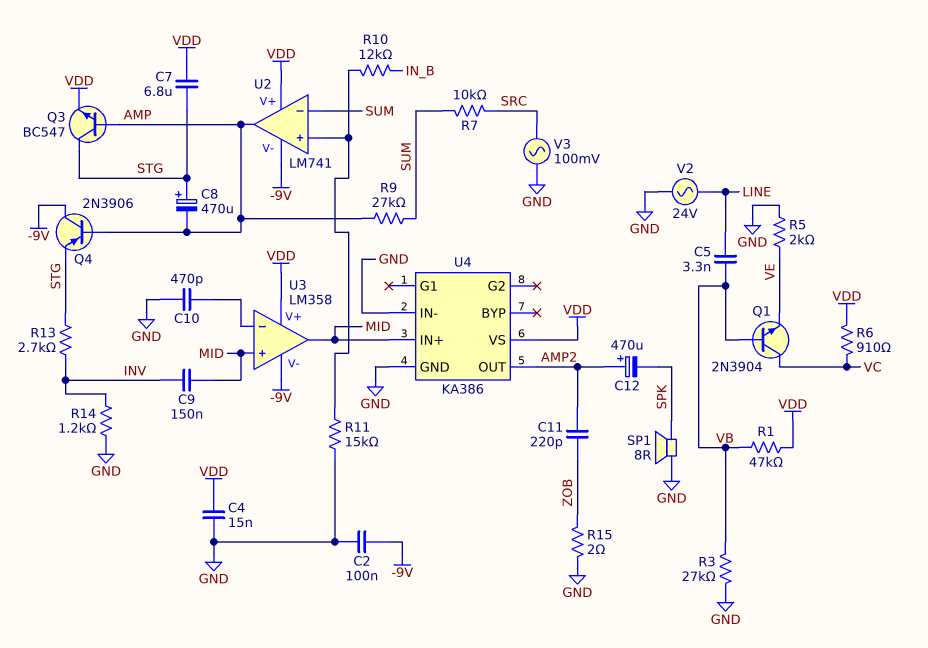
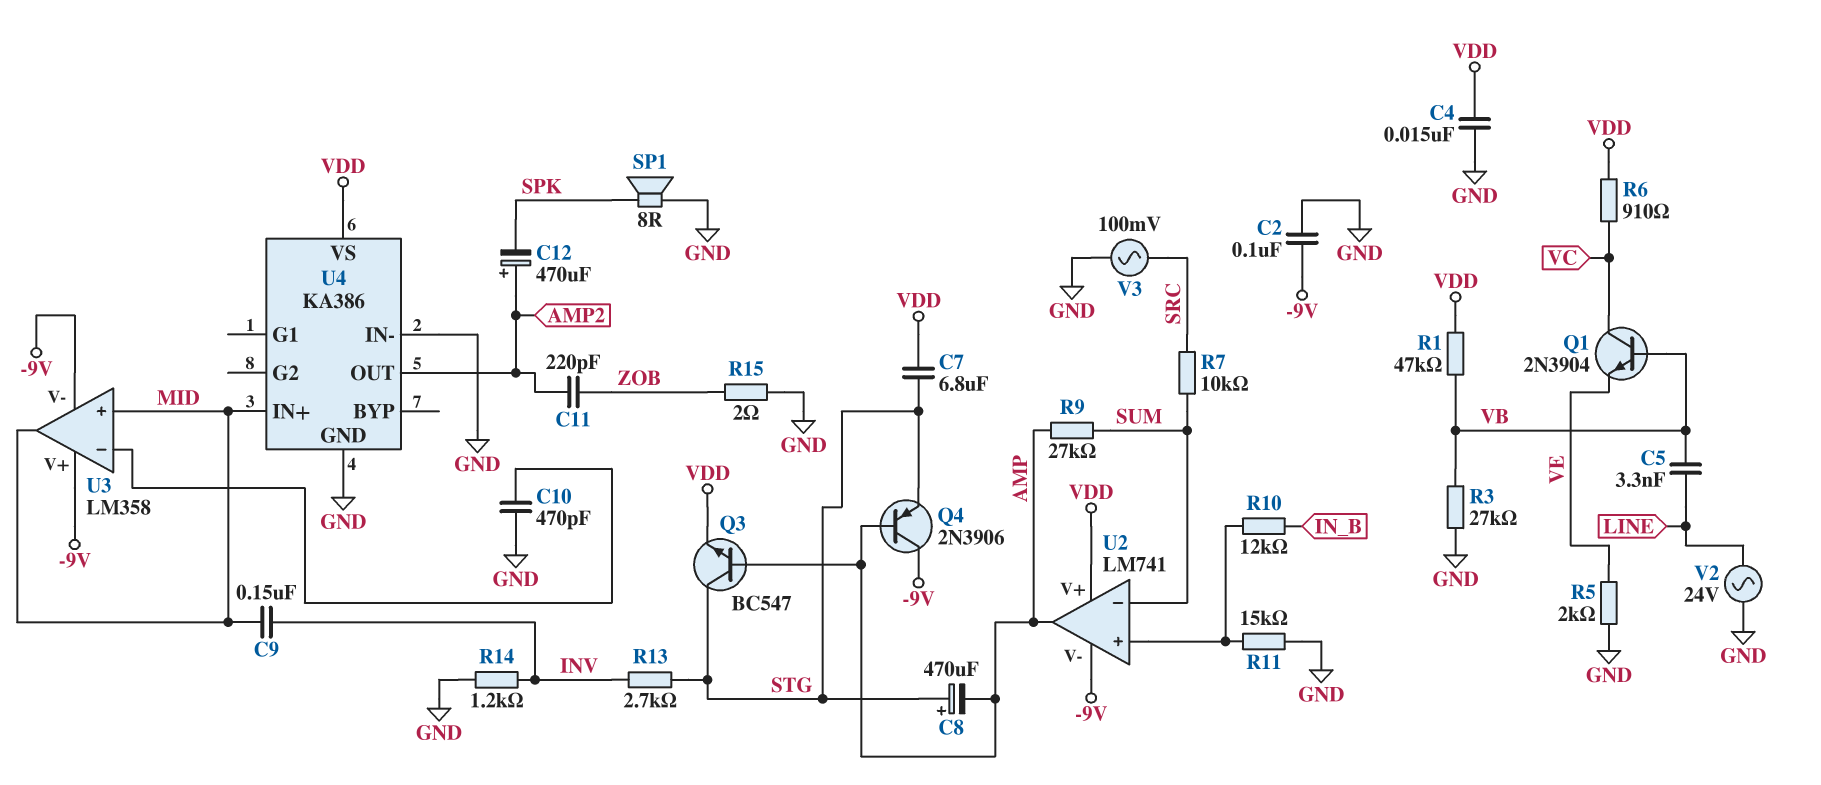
U3 pin V+: VDD -> -9V

